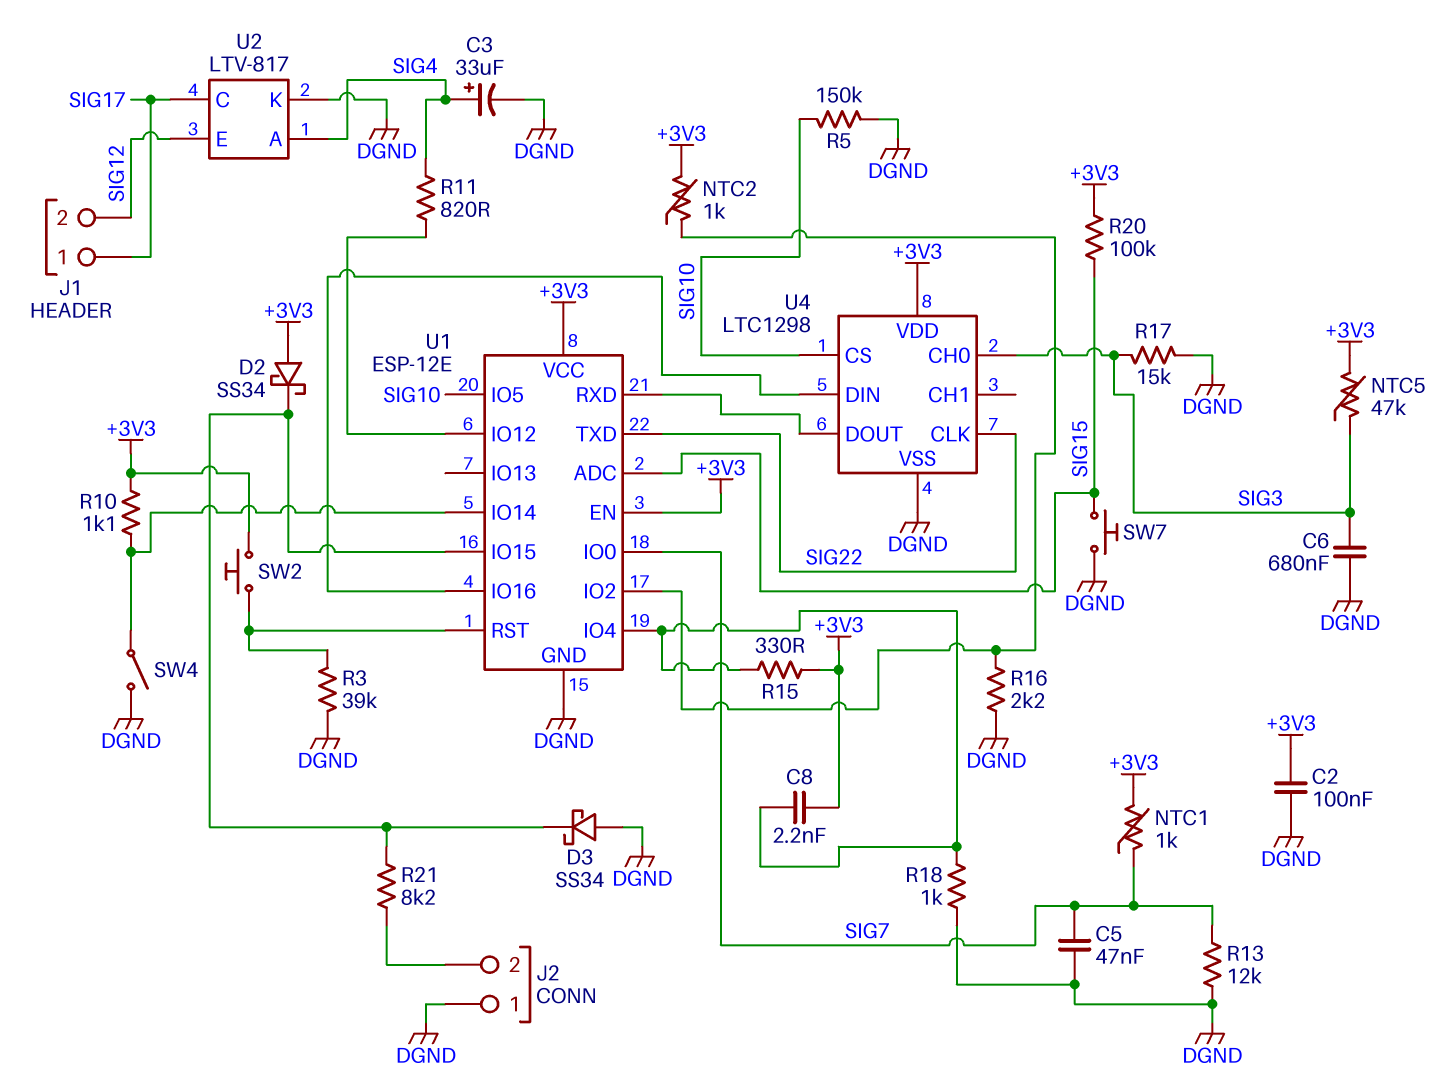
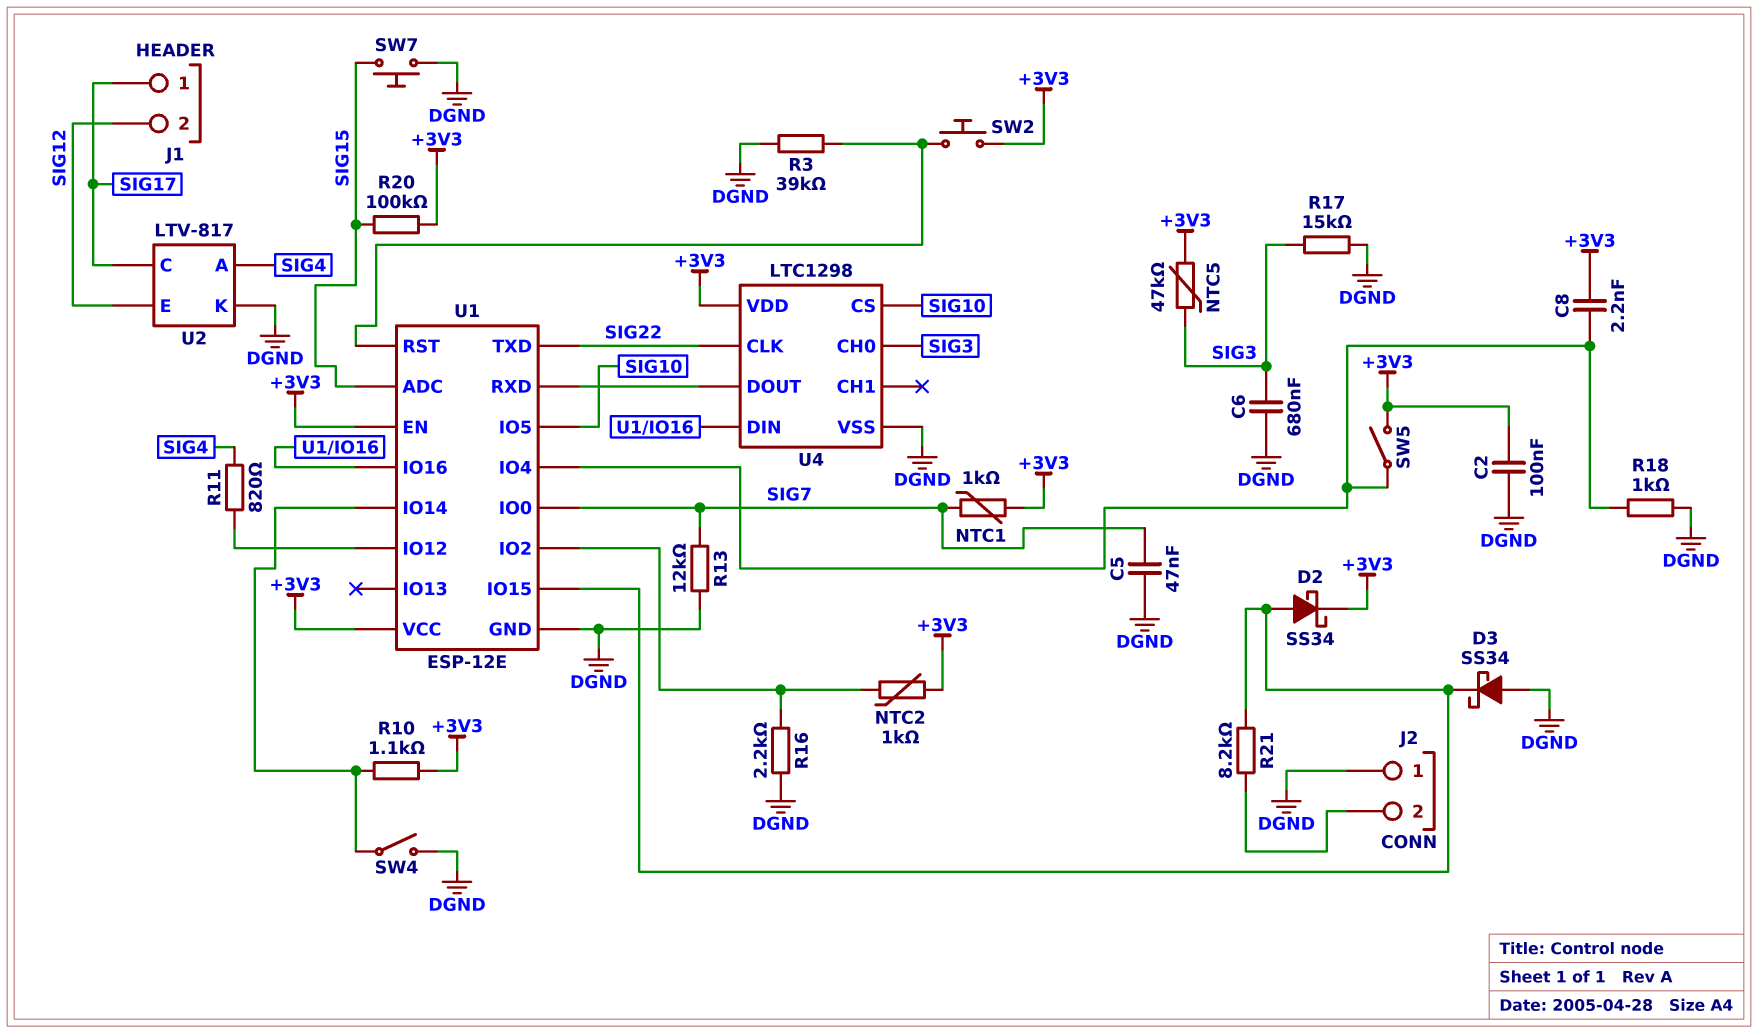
C3: 33uF (plus SIG4, minus DGND) -> none
D2: schottky SS34 (A +3V3, K U1/IO15) -> schottky SS34 (A U1/IO15, K +3V3)
R5: 150k (DGND, SIG10) -> none
R15: 330 (+3V3, U1/IO4) -> none
SW5: none -> switch (+3V3, U1/IO4)

